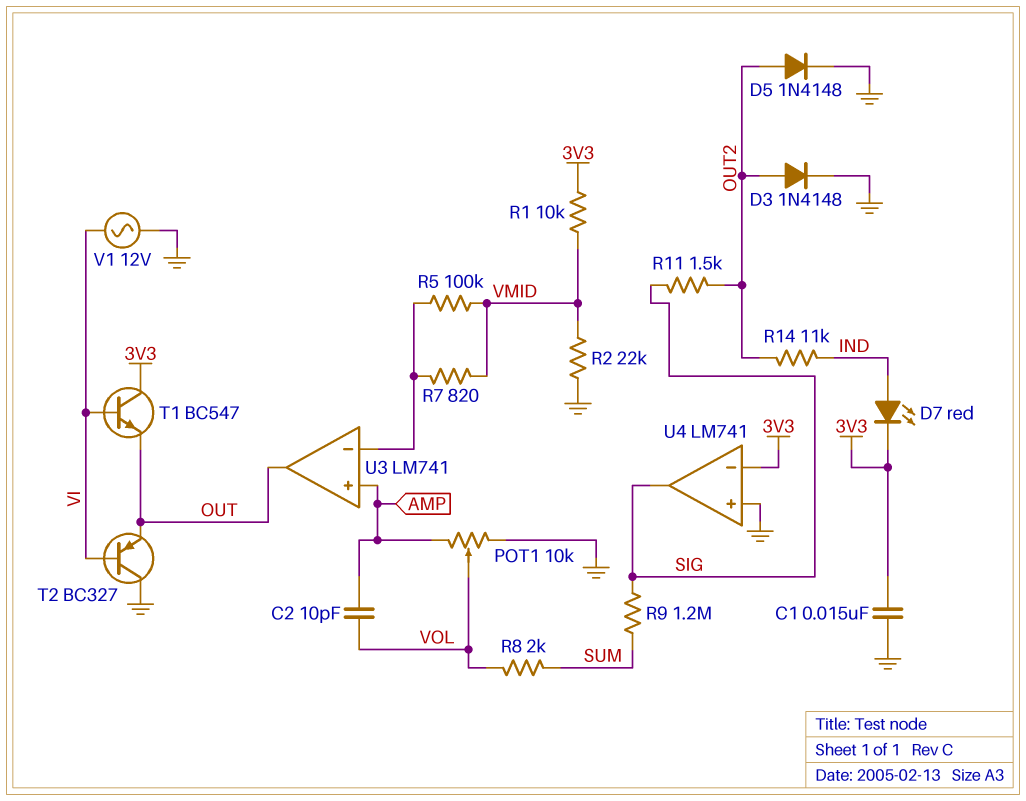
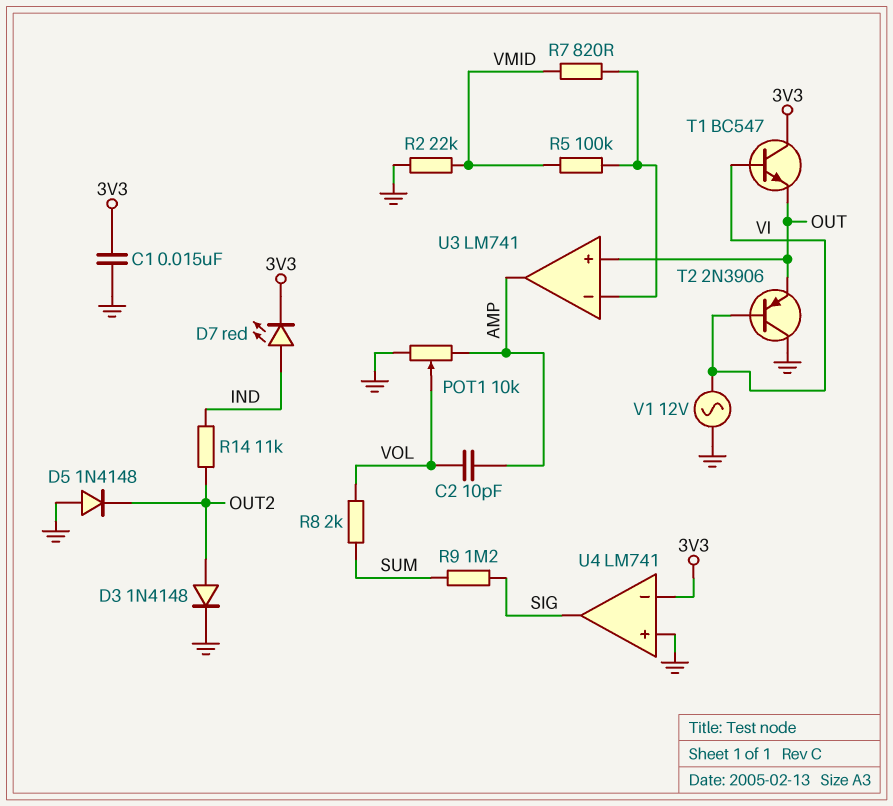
D5: diode 1N4148 (A OUT2, K GND) -> diode 1N4148 (A GND, K OUT2)
R1: 10k (3V3, VMID) -> none
R11: 1.5k (OUT2, SIG) -> none
T2: PNP BC327 (B VI, C GND, E OUT) -> PNP 2N3906 (B VI, C GND, E OUT)
U3 pin in+: AMP -> OUT
U3 pin out: OUT -> AMP

